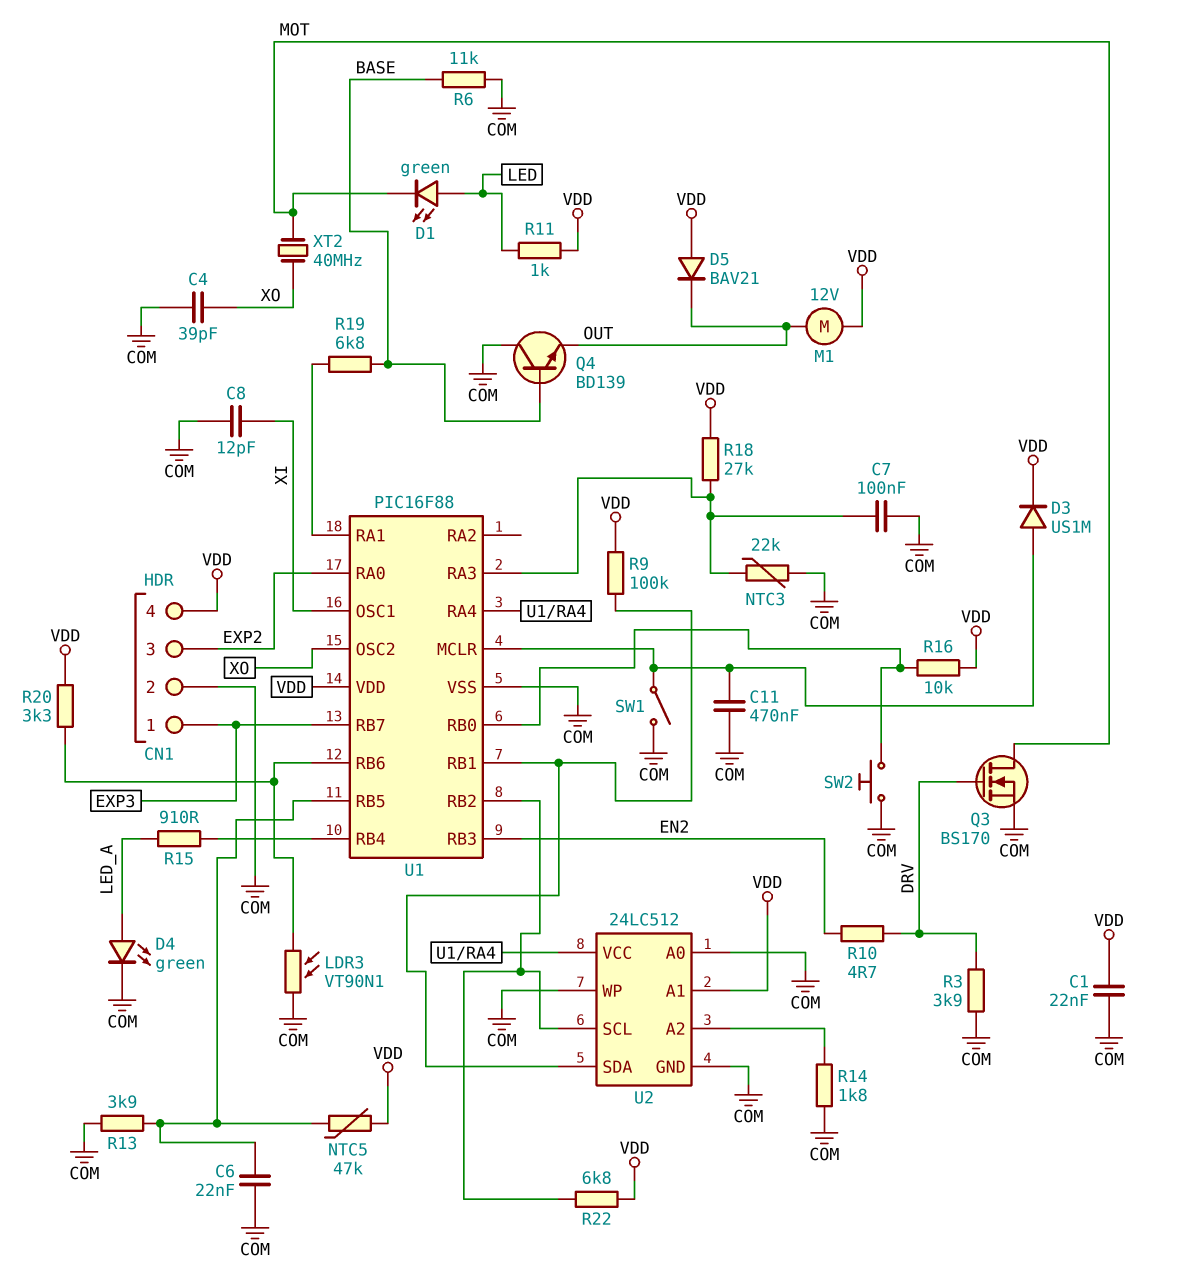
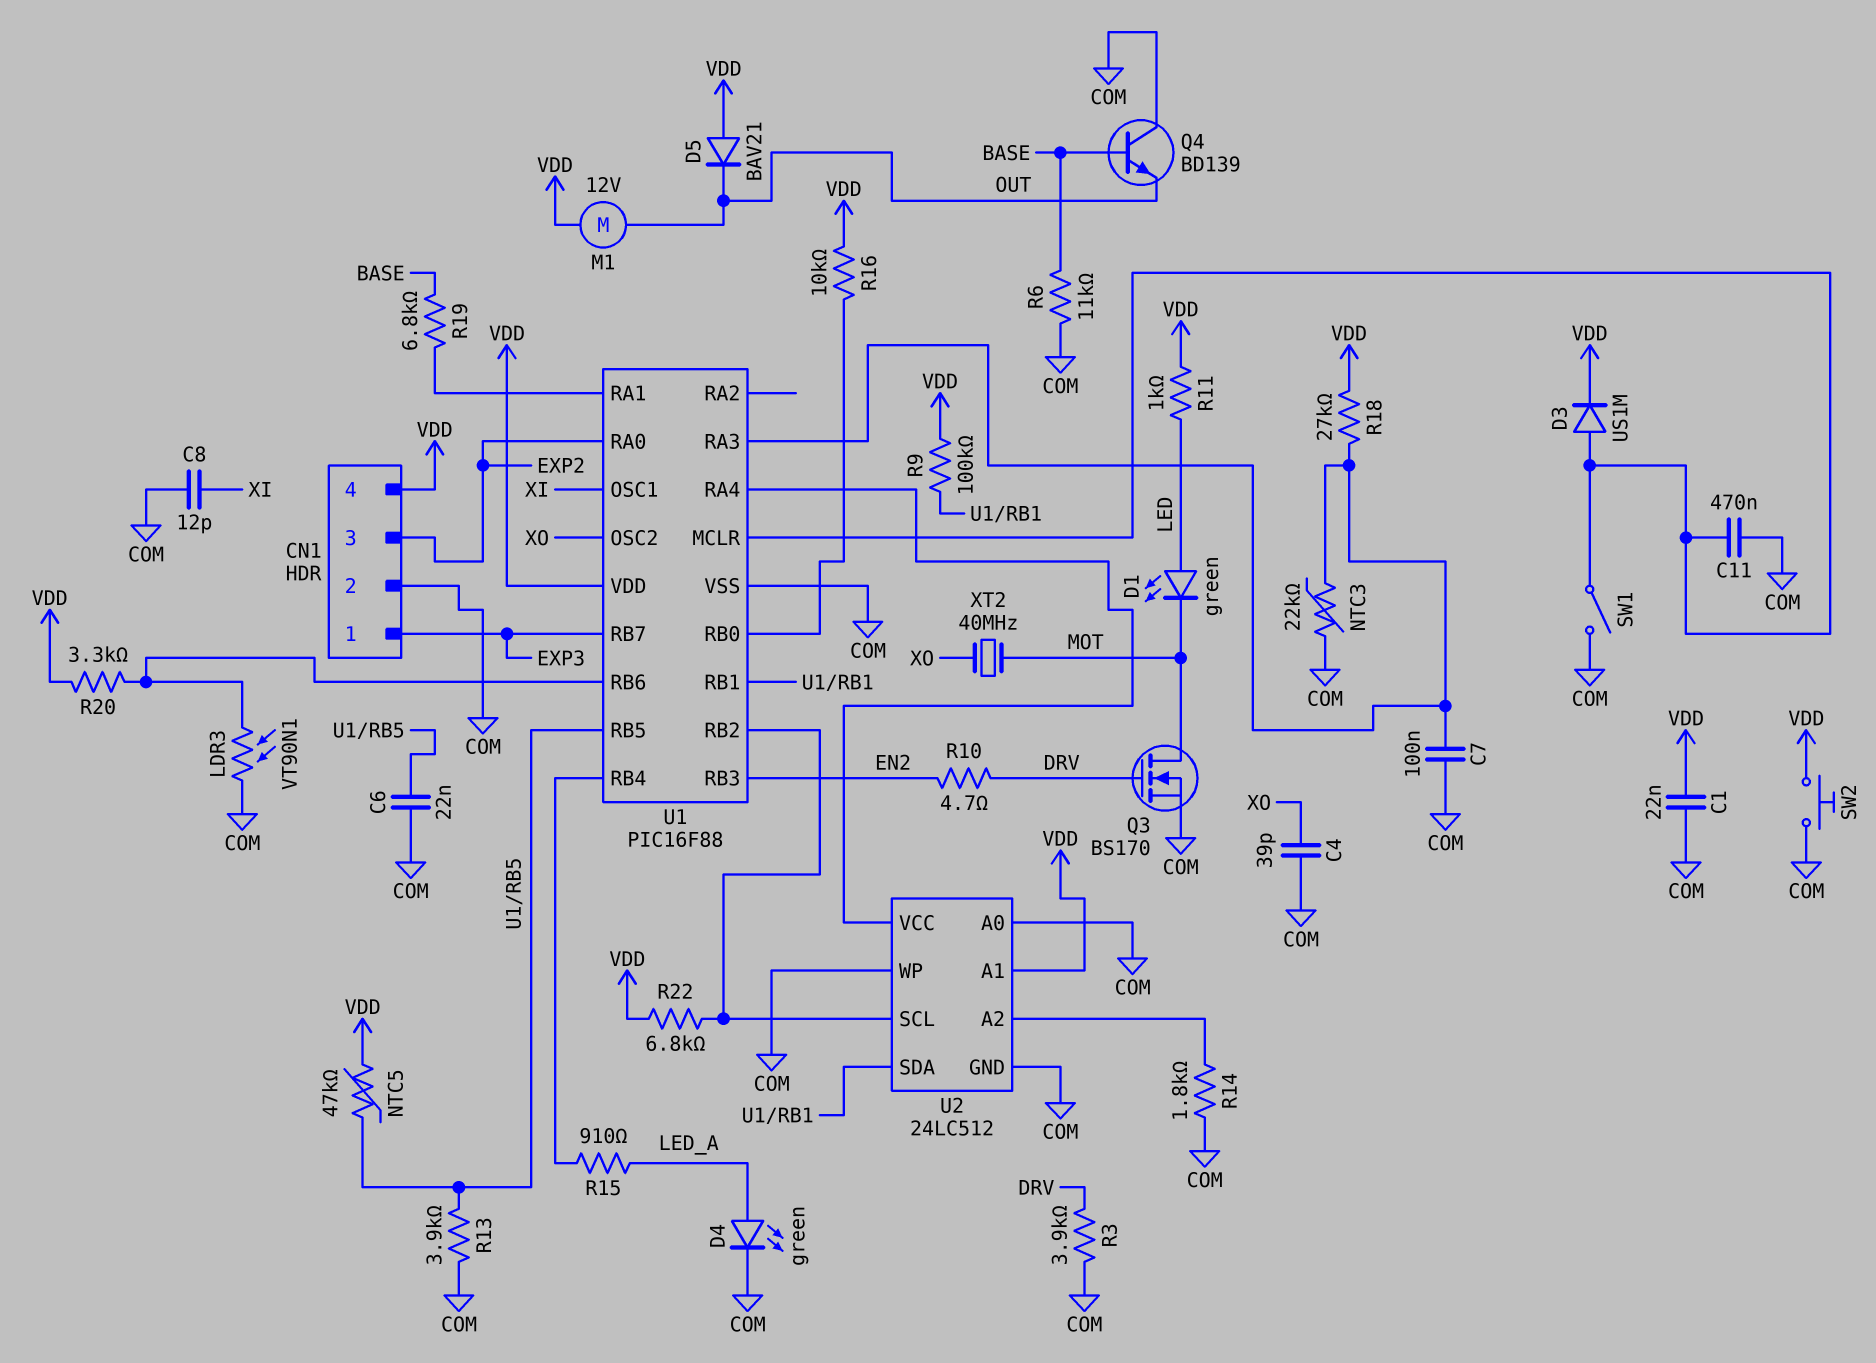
SW2: button (COM, U1/RB0) -> button (COM, VDD)

